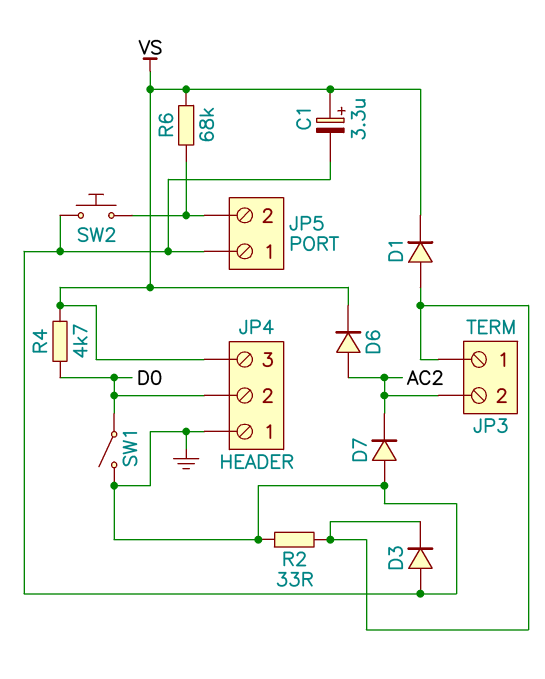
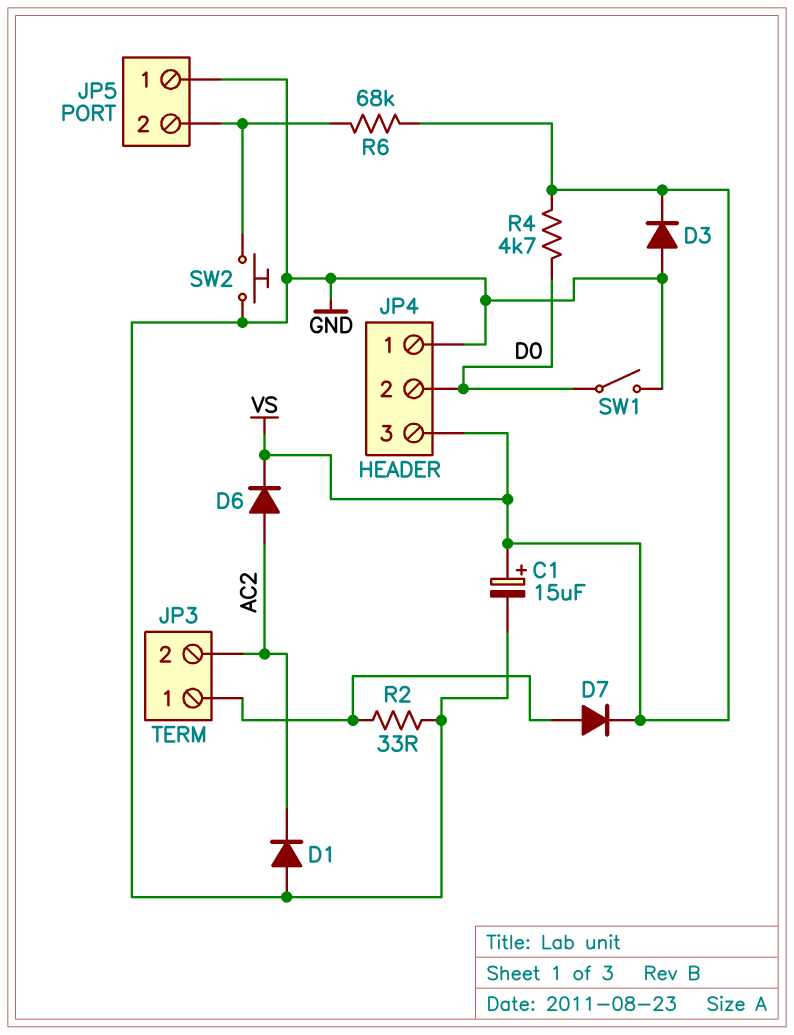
C1: 3.3uF (plus VS, minus GND) -> 15uF (plus VS, minus GND)
D1: diode (A JP3/1, K VS) -> diode (A GND, K AC2)
D3: diode (A GND, K JP3/1) -> diode (A GND, K VS)
D7: diode (A GND, K AC2) -> diode (A JP3/1, K VS)

